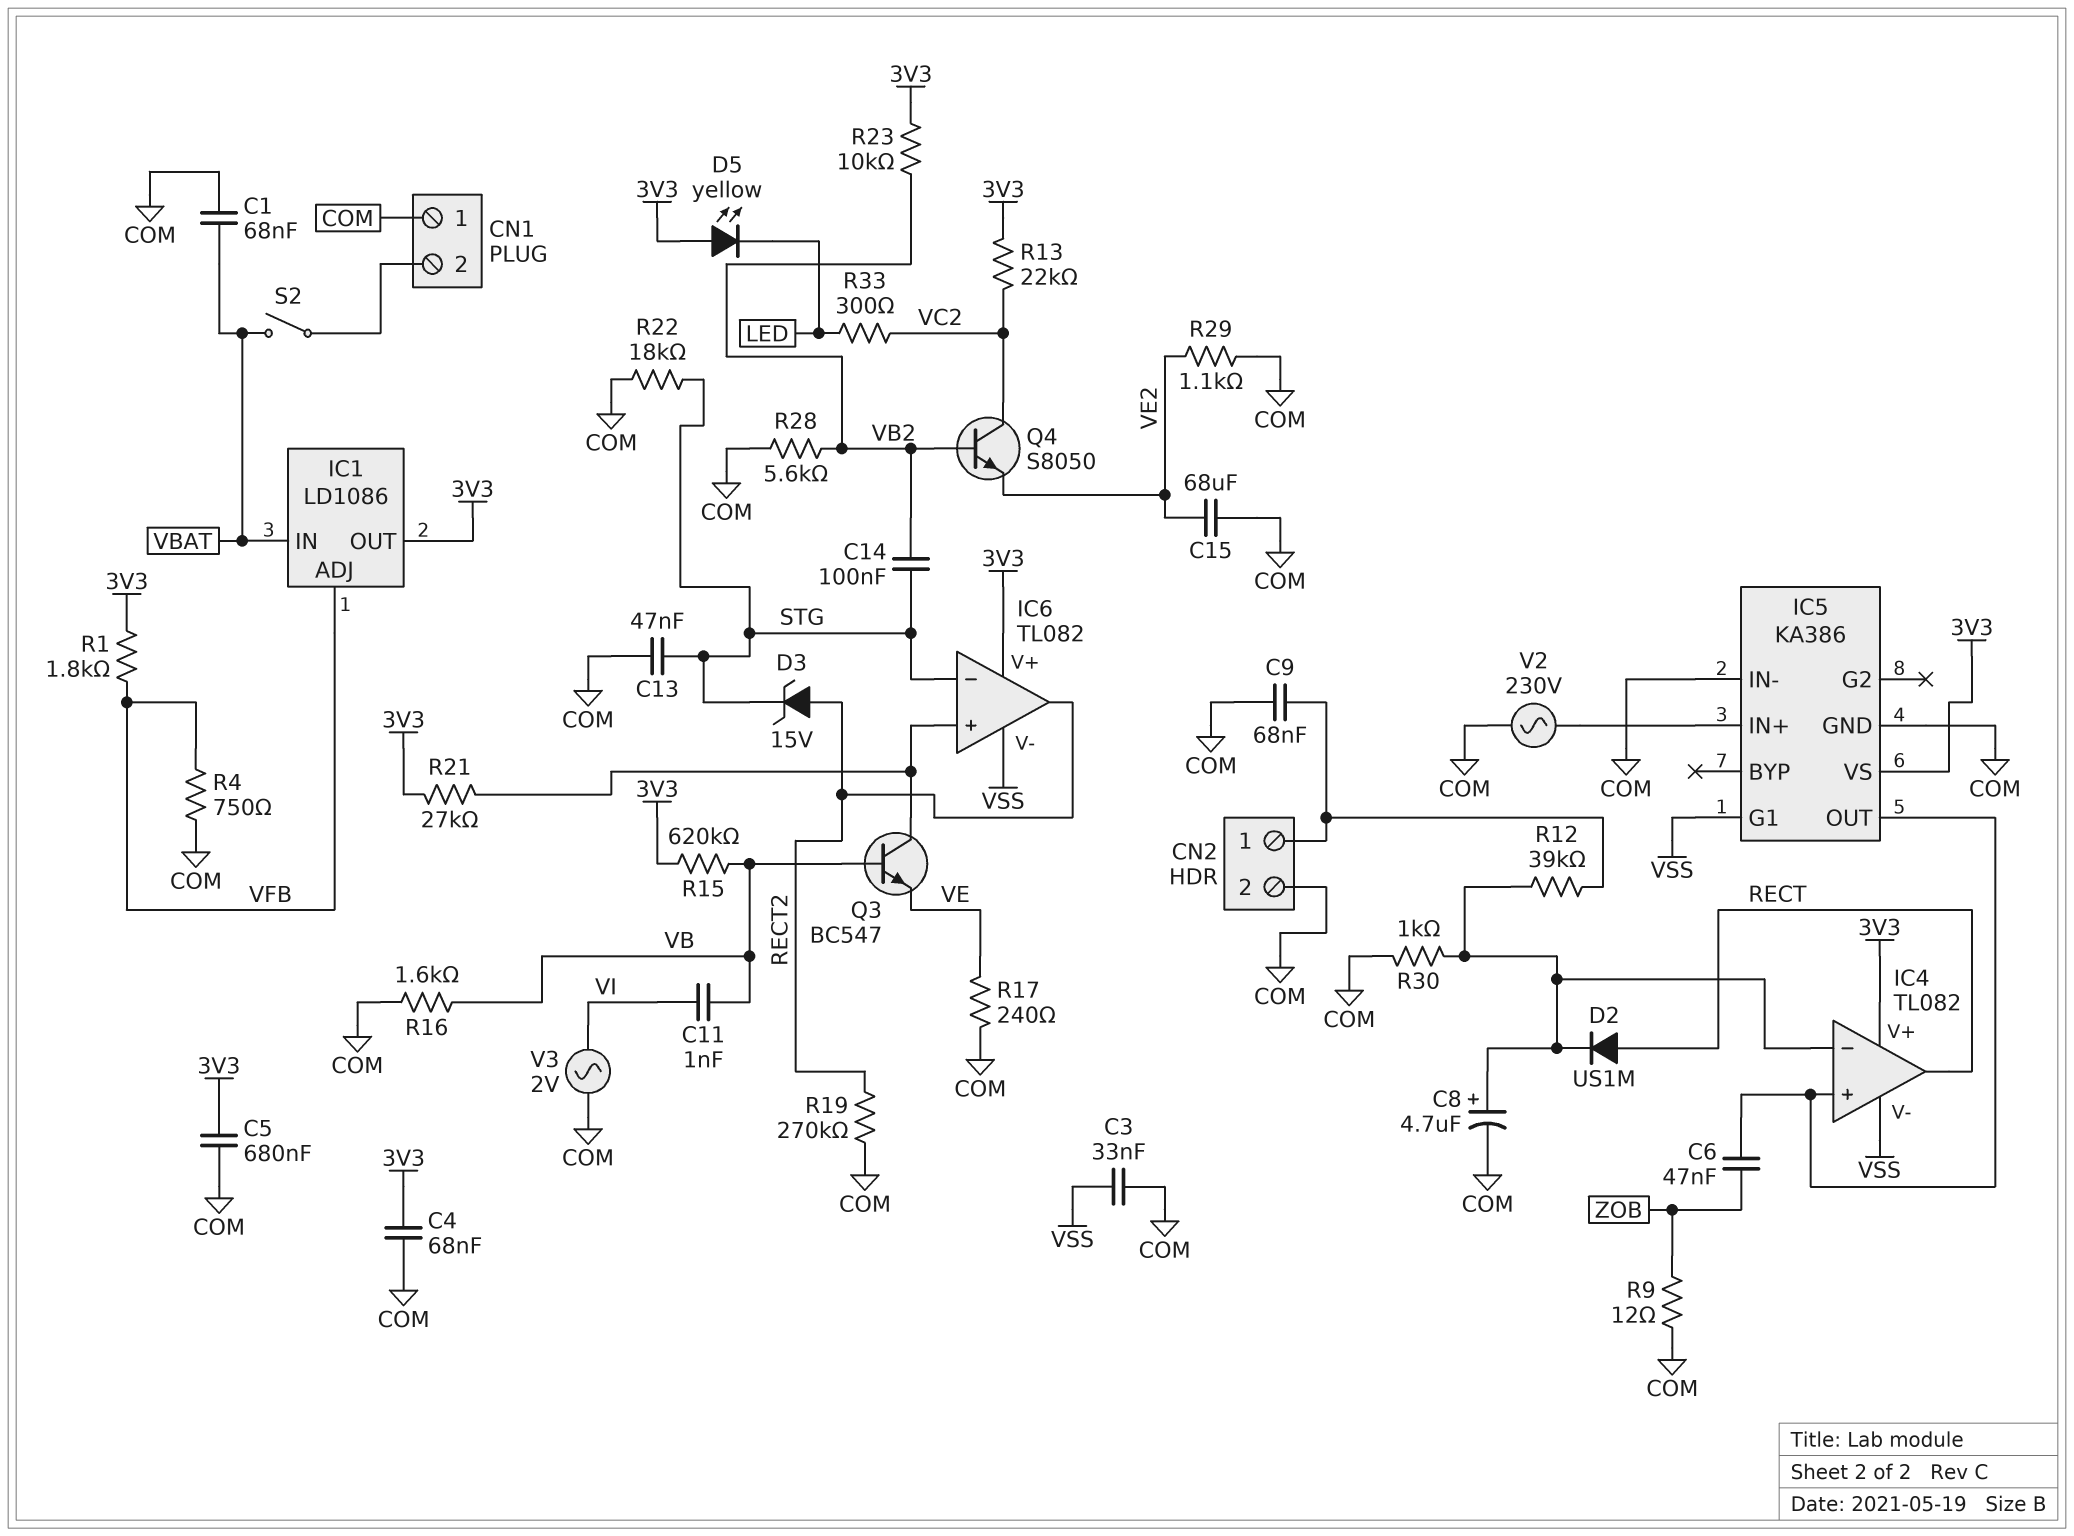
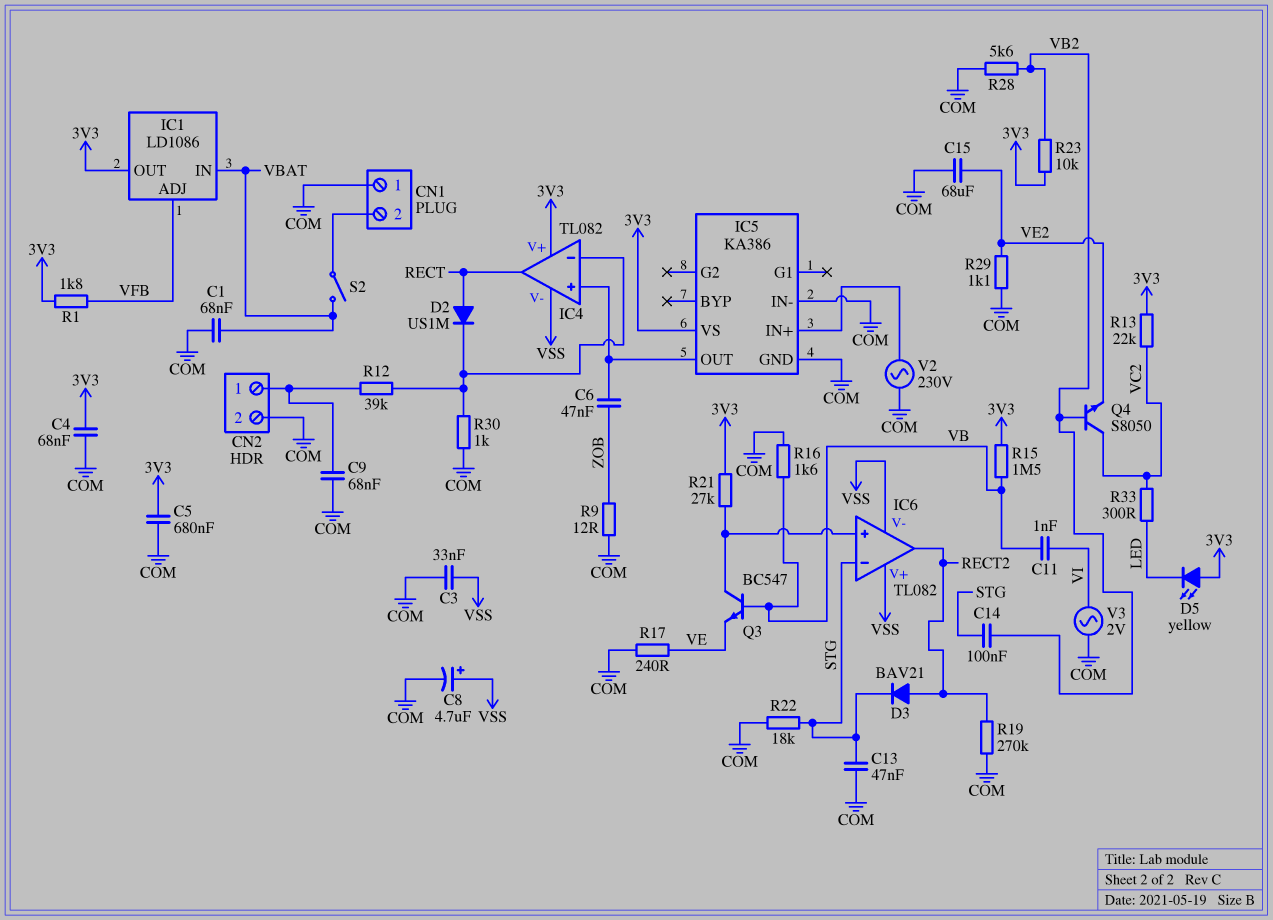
C8: 4.7uF (plus IC4/in-, minus COM) -> 4.7uF (plus VSS, minus COM)
D3: zener 15V (A RECT2, K STG) -> diode BAV21 (A RECT2, K STG)
IC5 pin G1: VSS -> none
IC6 pin V+: 3V3 -> VSS
R4: 750 (COM, VFB) -> none
R15: 620k (3V3, VB) -> 1.5M (3V3, VB)

